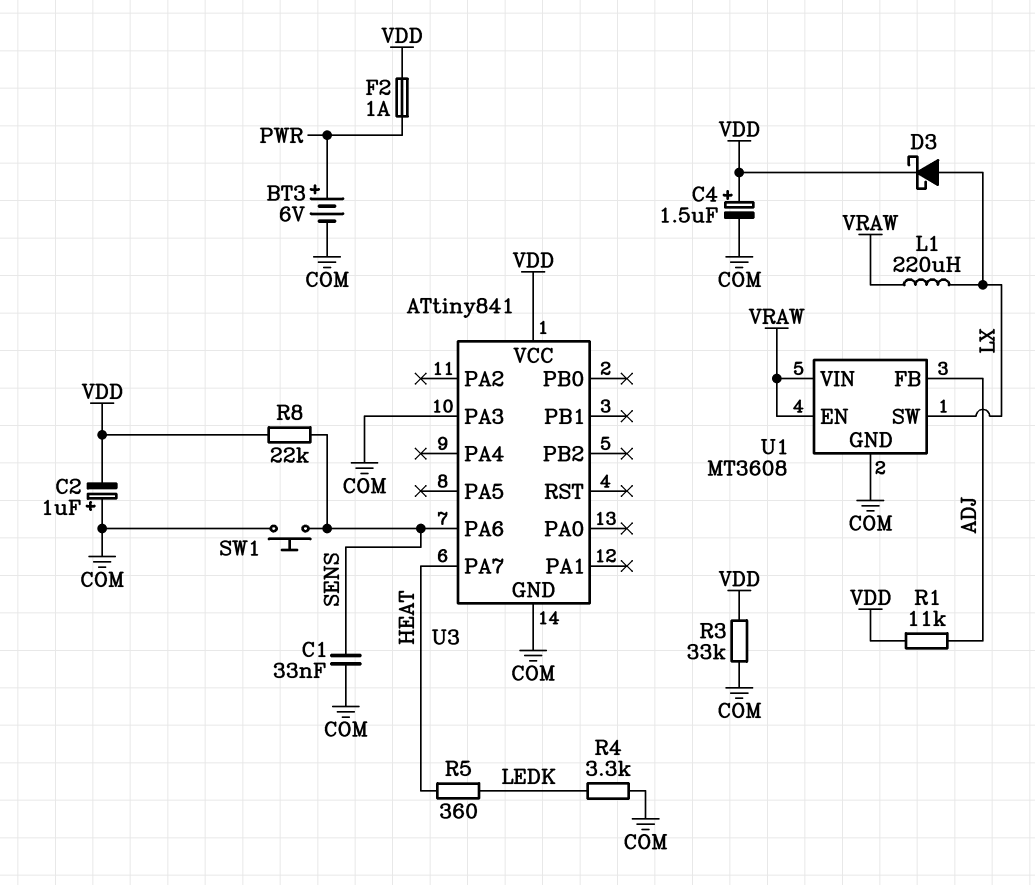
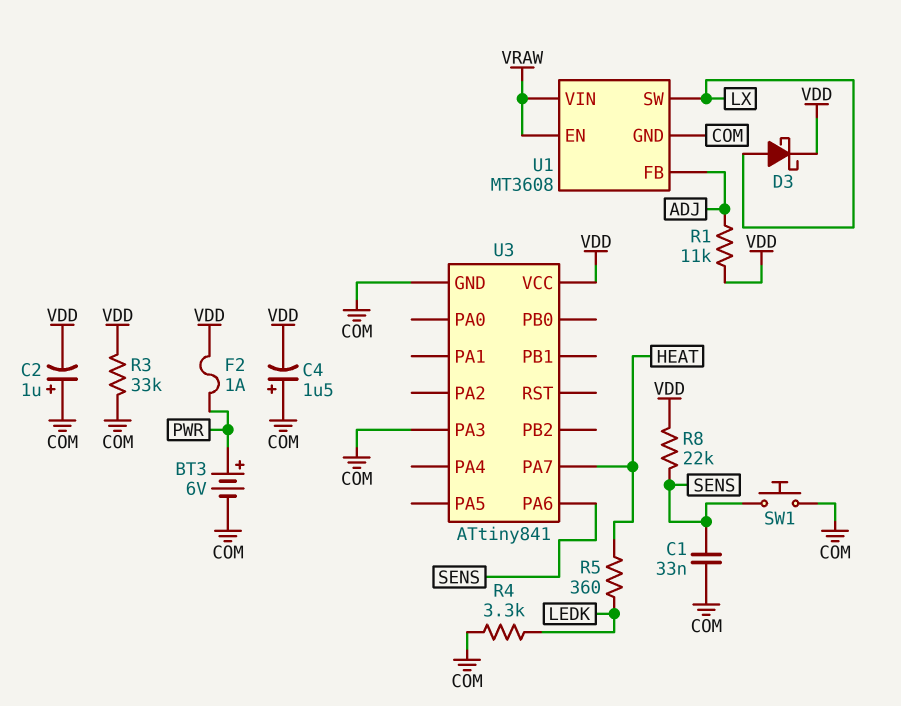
C4: 1.5uF (plus VDD, minus COM) -> 1.5uF (plus COM, minus VDD)
L1: 220uH (LX, VRAW) -> none

